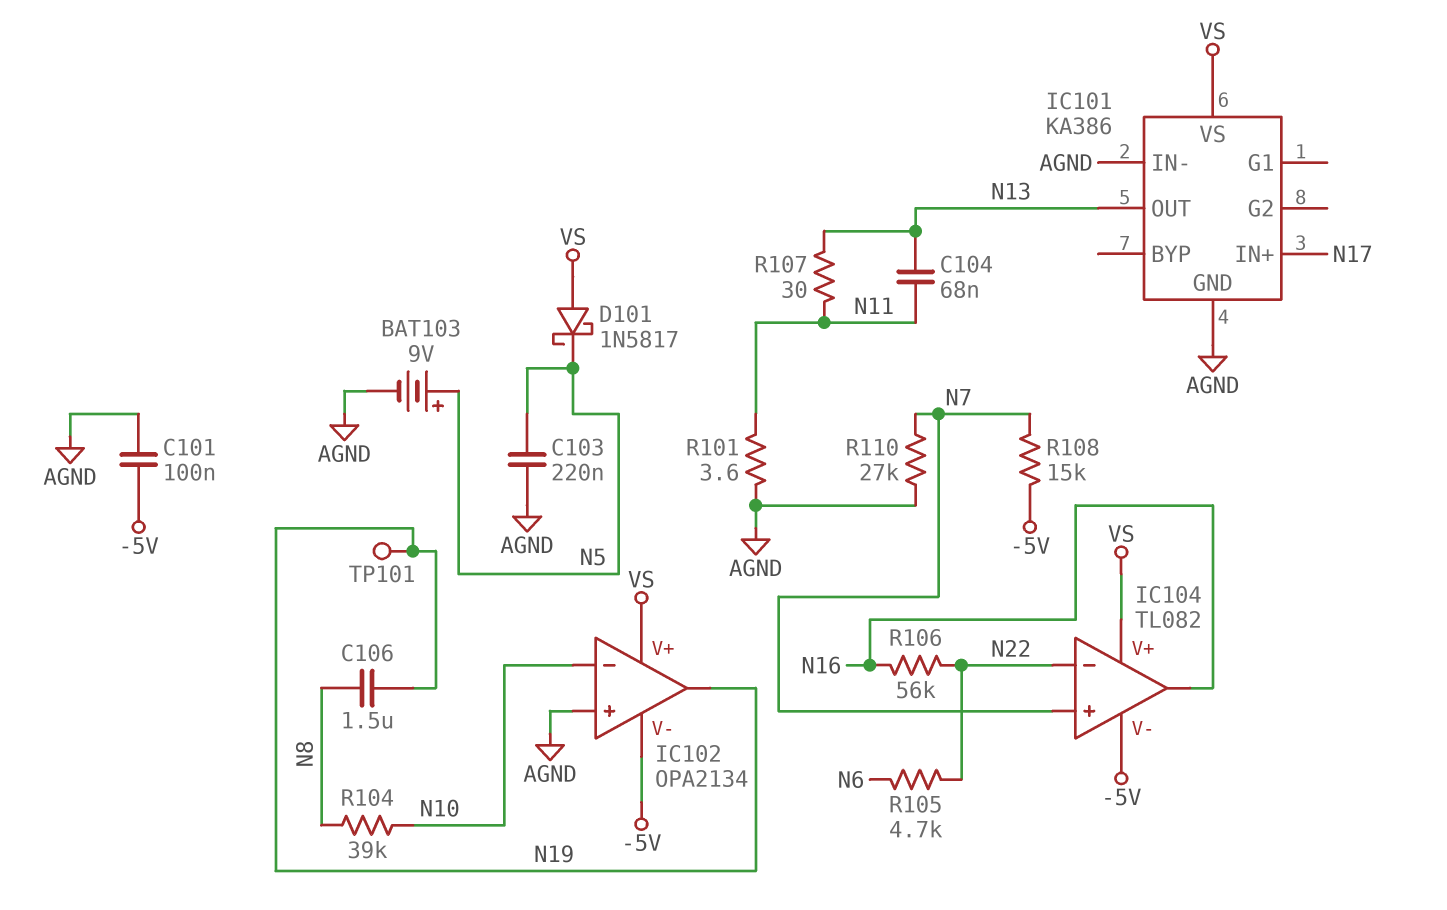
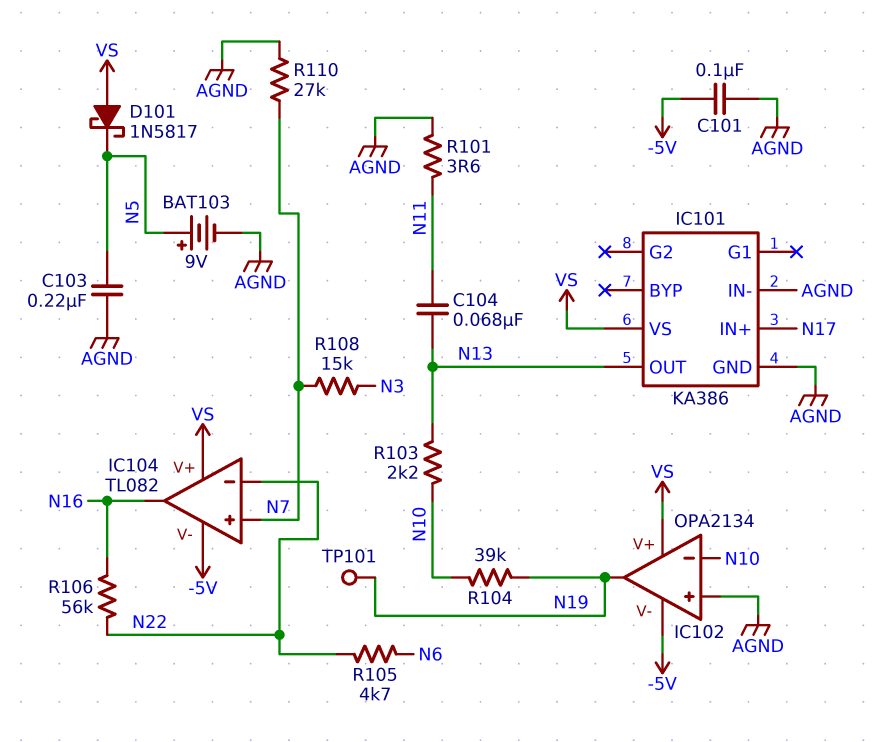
C106: 1.5uF (N8, N19) -> none
R103: none -> 2.2k (N10, N13)
R104: 39k (N8, N10) -> 39k (N10, N19)
R107: 30 (N11, N13) -> none
R108: 15k (-5V, N7) -> 15k (N3, N7)

